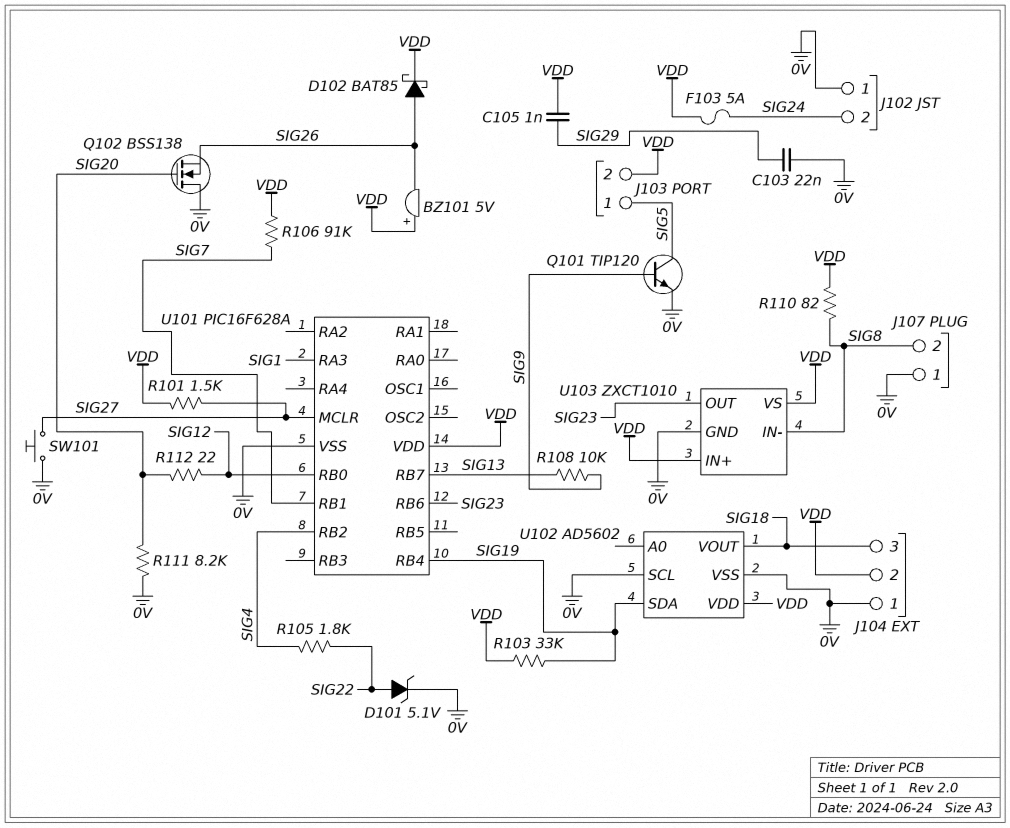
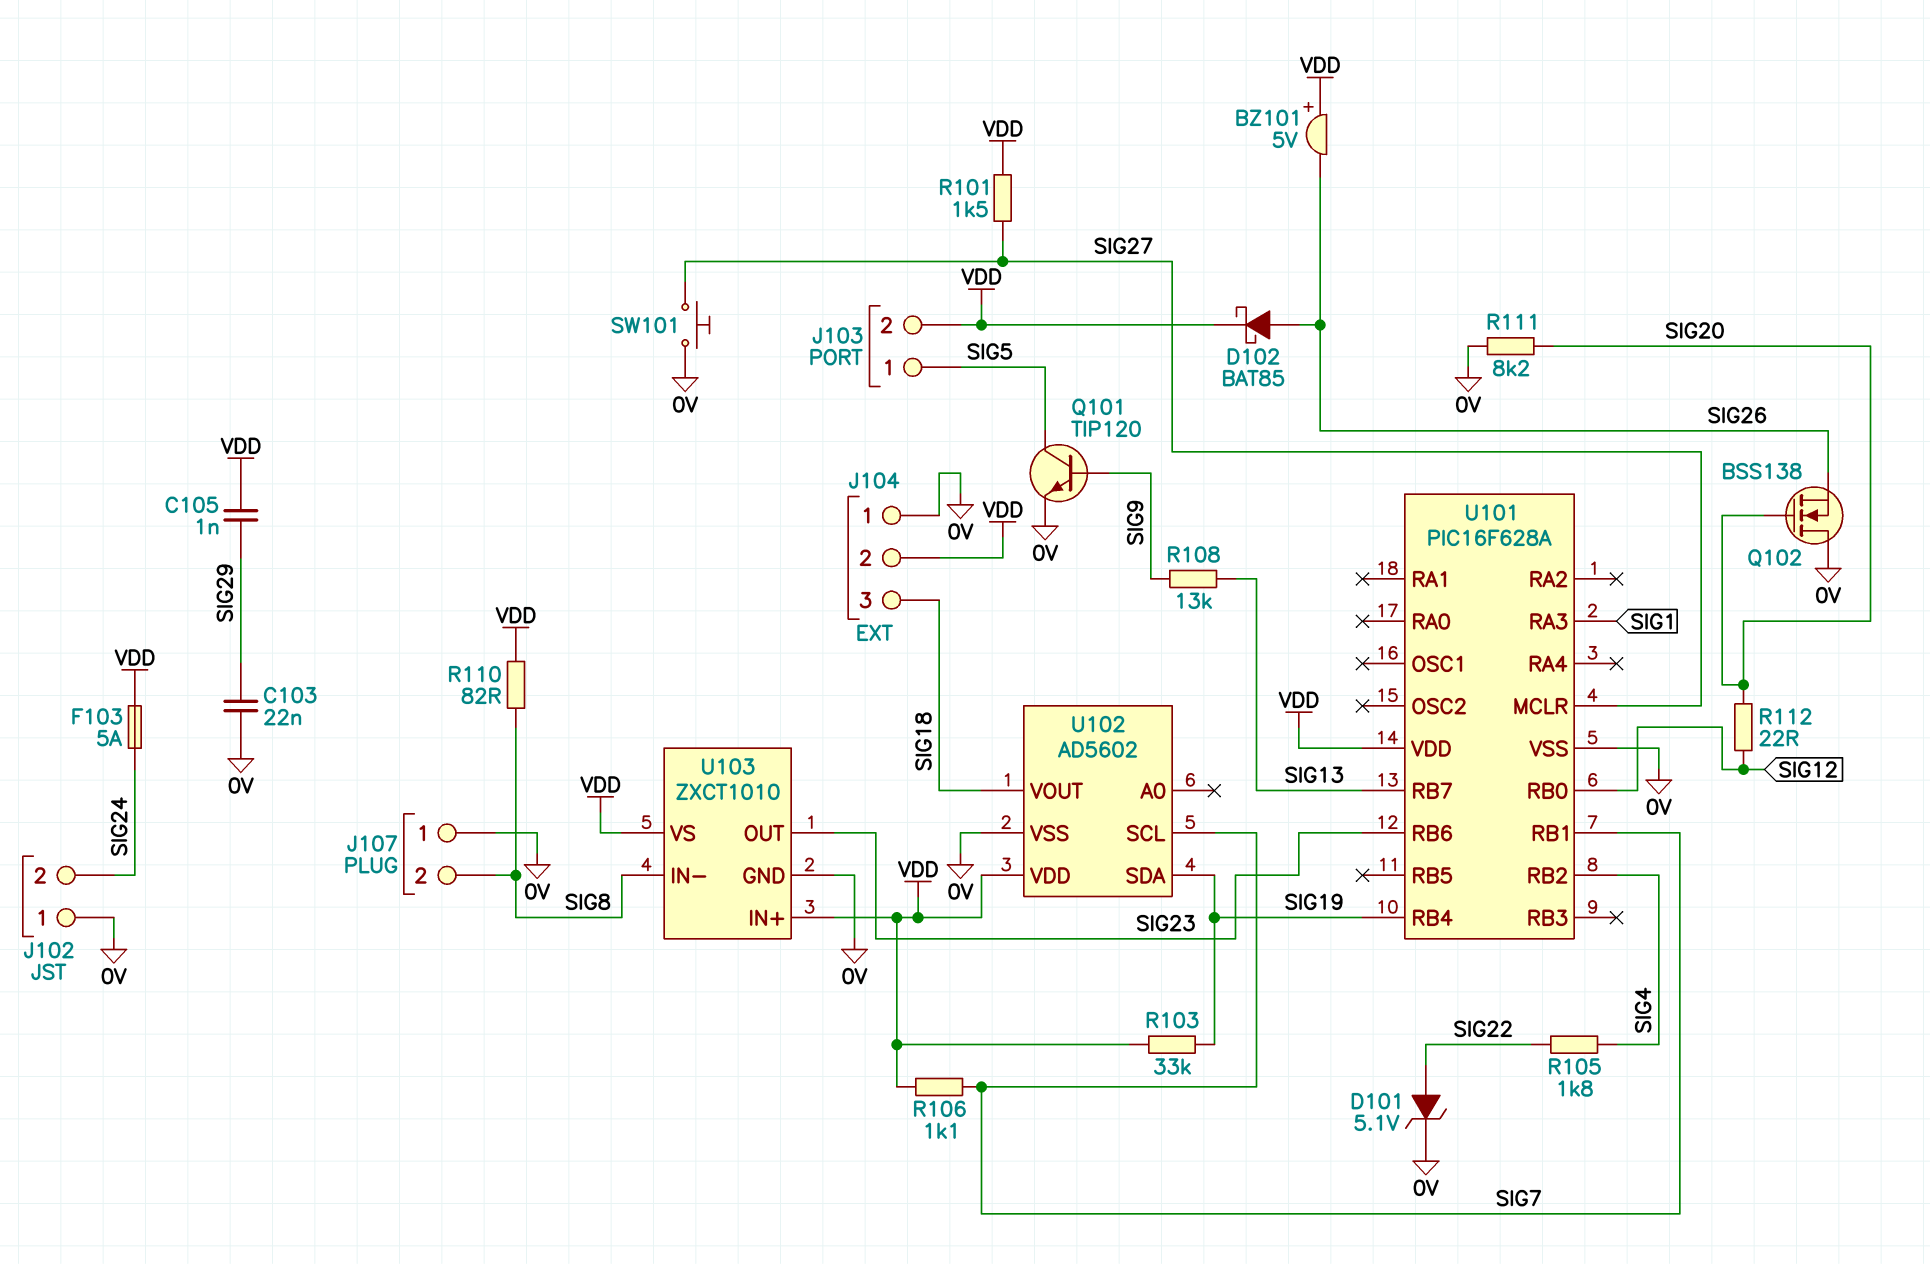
R106: 91k (SIG7, VDD) -> 1.1k (SIG7, VDD)
R108: 10k (SIG9, SIG13) -> 13k (SIG9, SIG13)
U102 pin SCL: 0V -> SIG7

